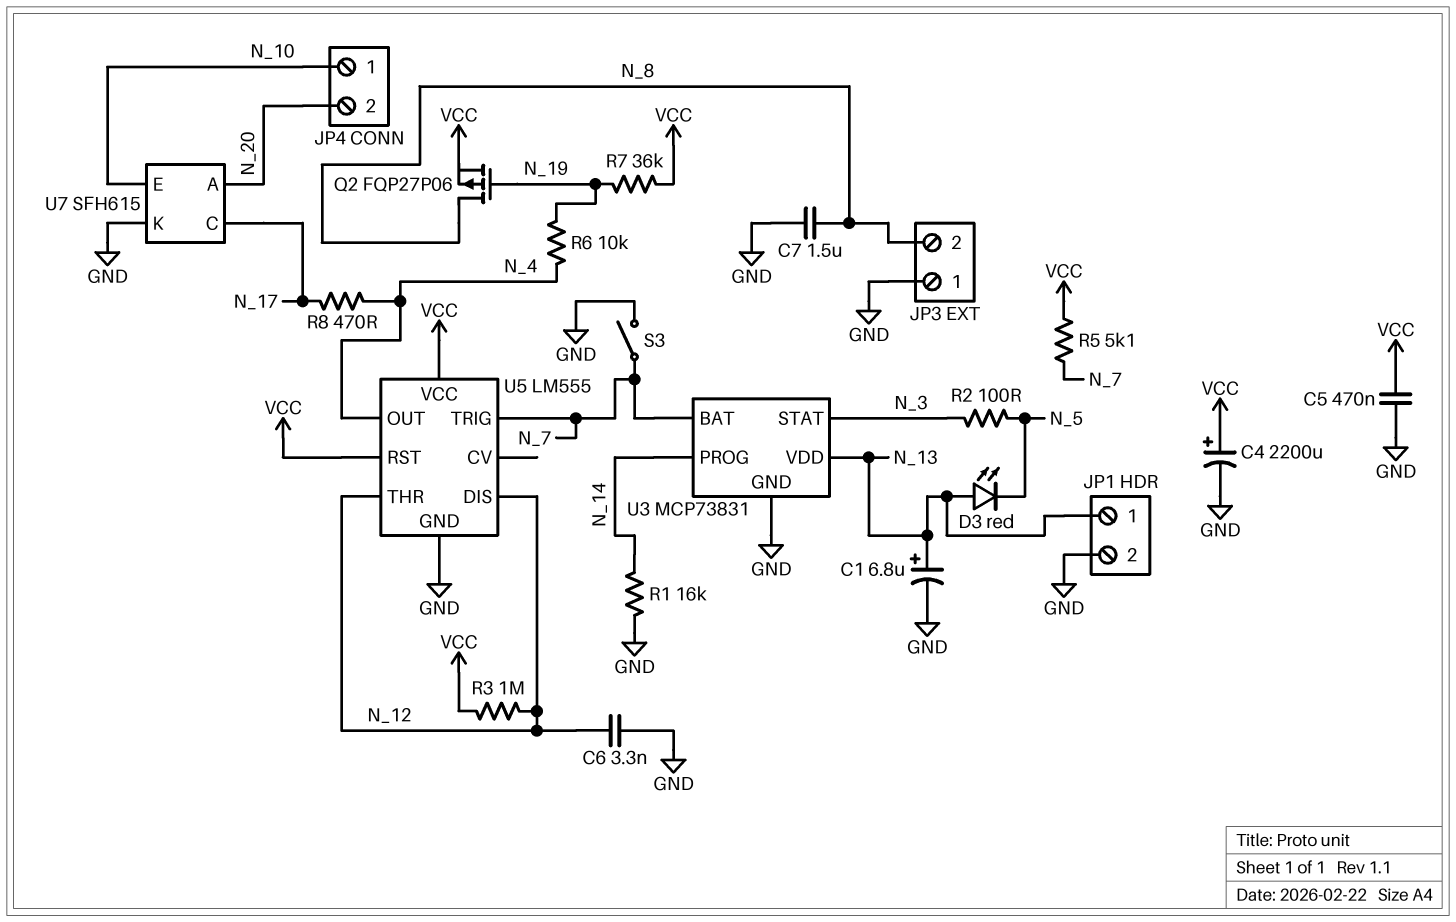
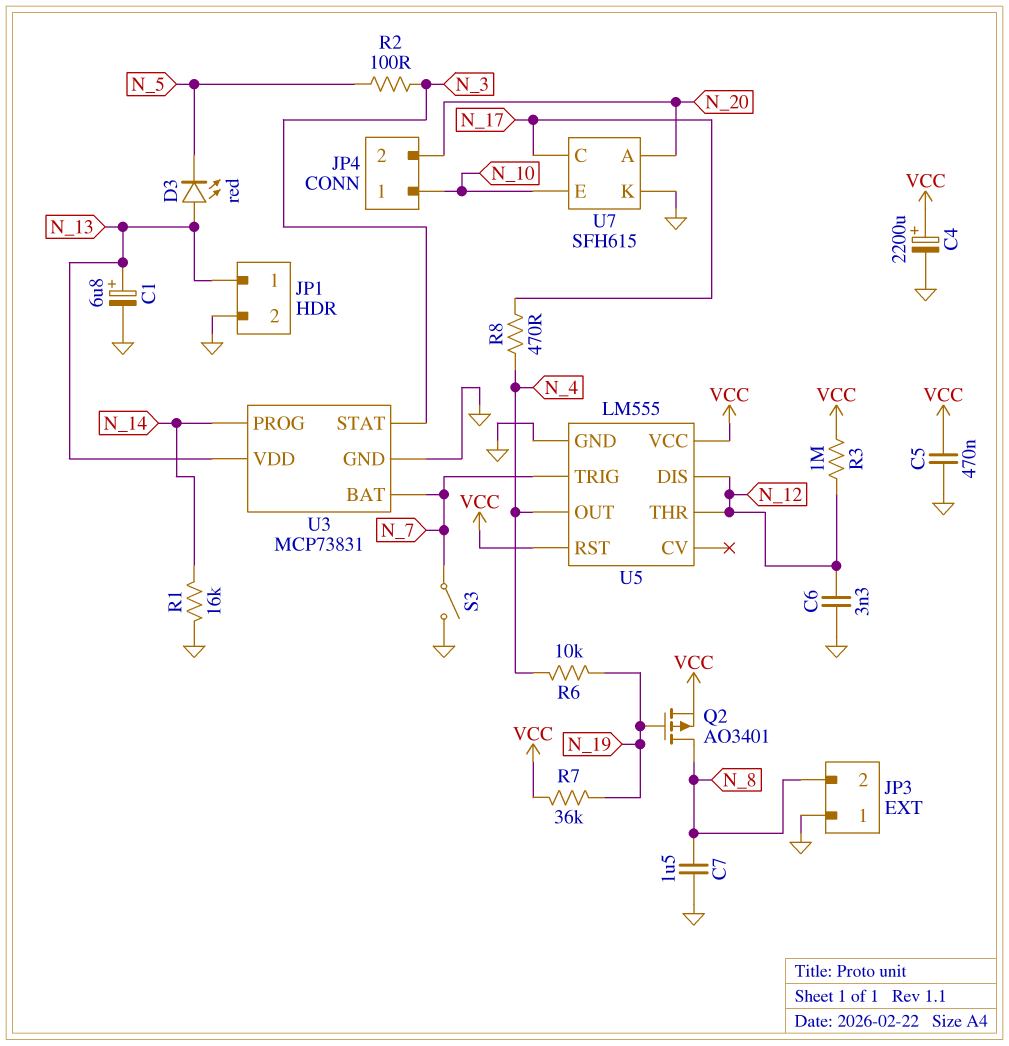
Q2: PMOS FQP27P06 (G N_19, D N_8, S VCC) -> PMOS AO3401 (G N_19, D N_8, S VCC)
R5: 5.1k (N_7, VCC) -> none

